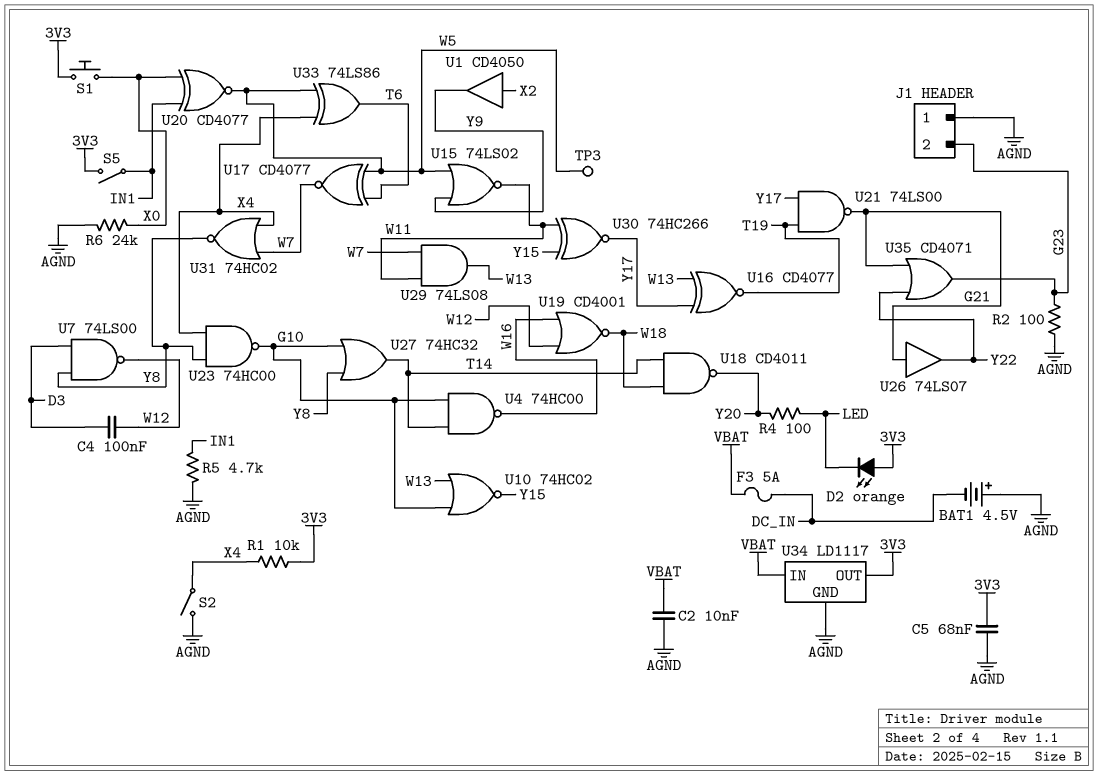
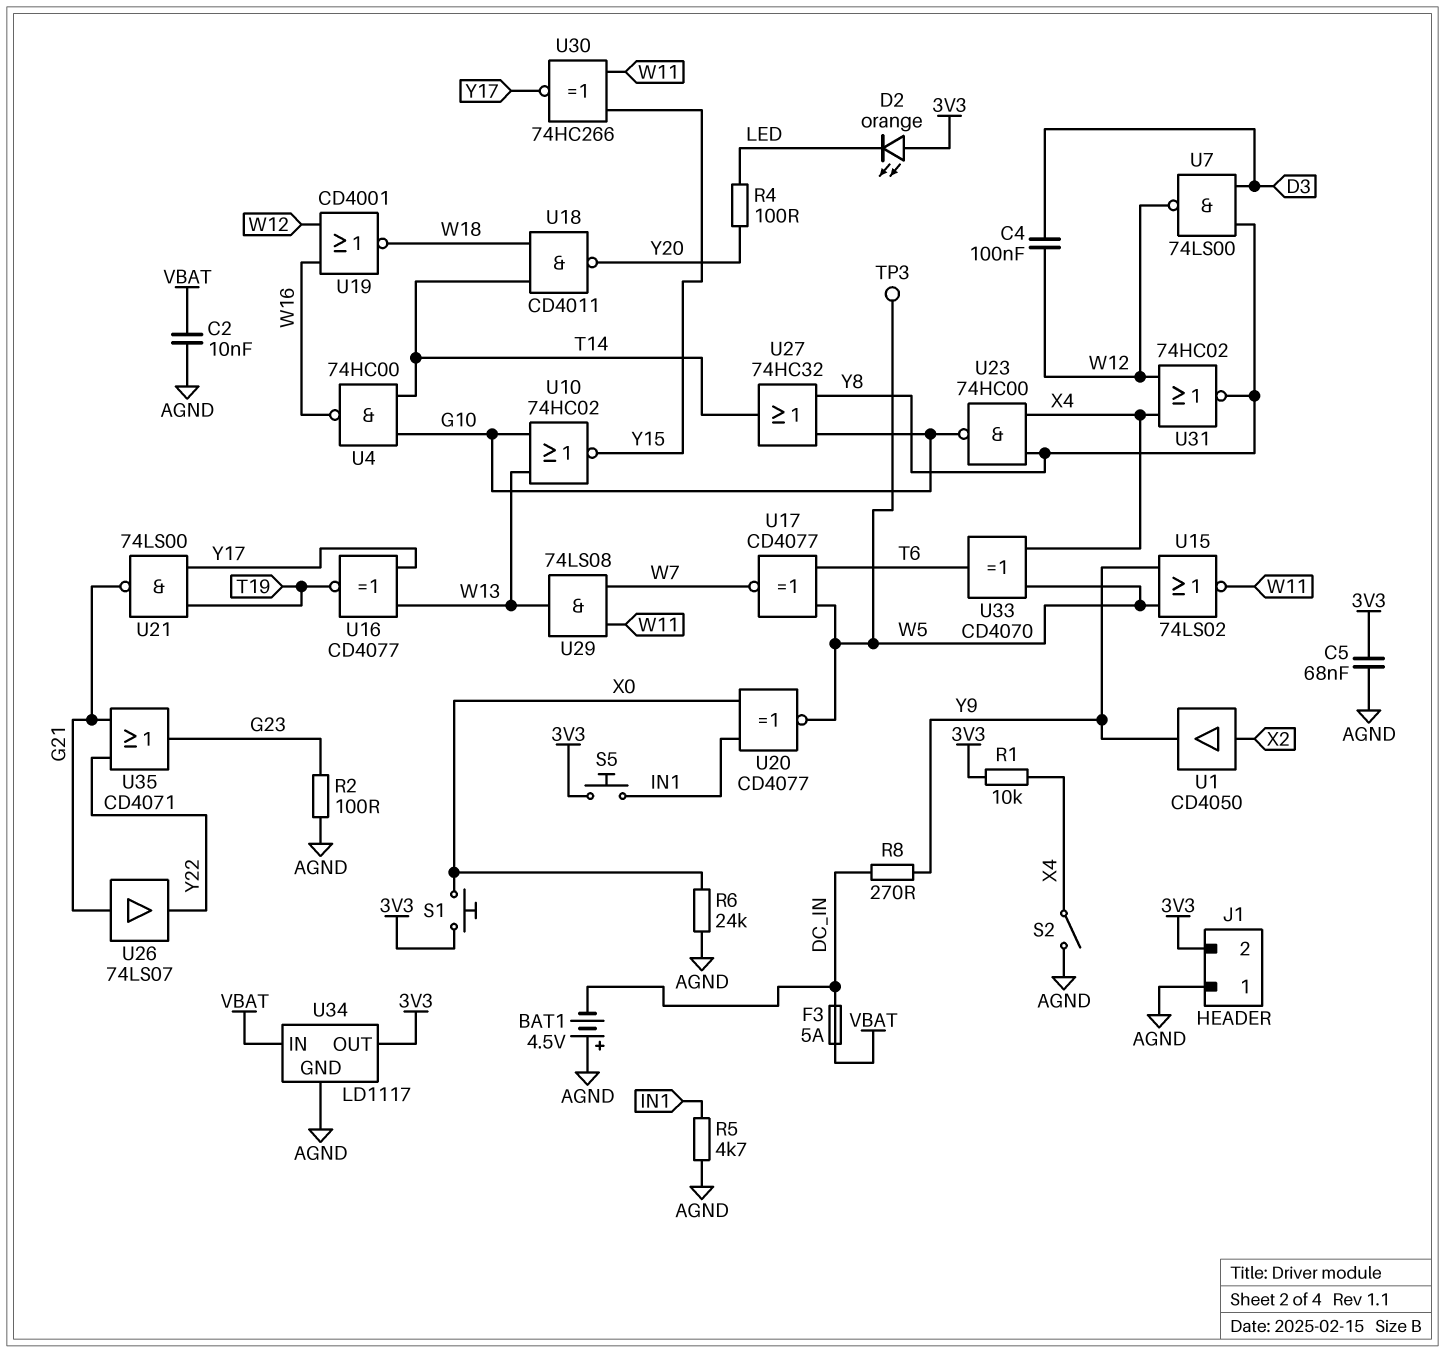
J1 pin 2: G23 -> 3V3
R8: none -> 270 (DC_IN, Y9)
S5: switch (3V3, IN1) -> button (3V3, IN1)
U31: NOR 74HC02 (in W7, in X4, out Y8) -> NOR 74HC02 (in W12, in X4, out Y8)
U33: XOR 74LS86 (in W5, in X4, out T6) -> XOR CD4070 (in W5, in X4, out T6)

